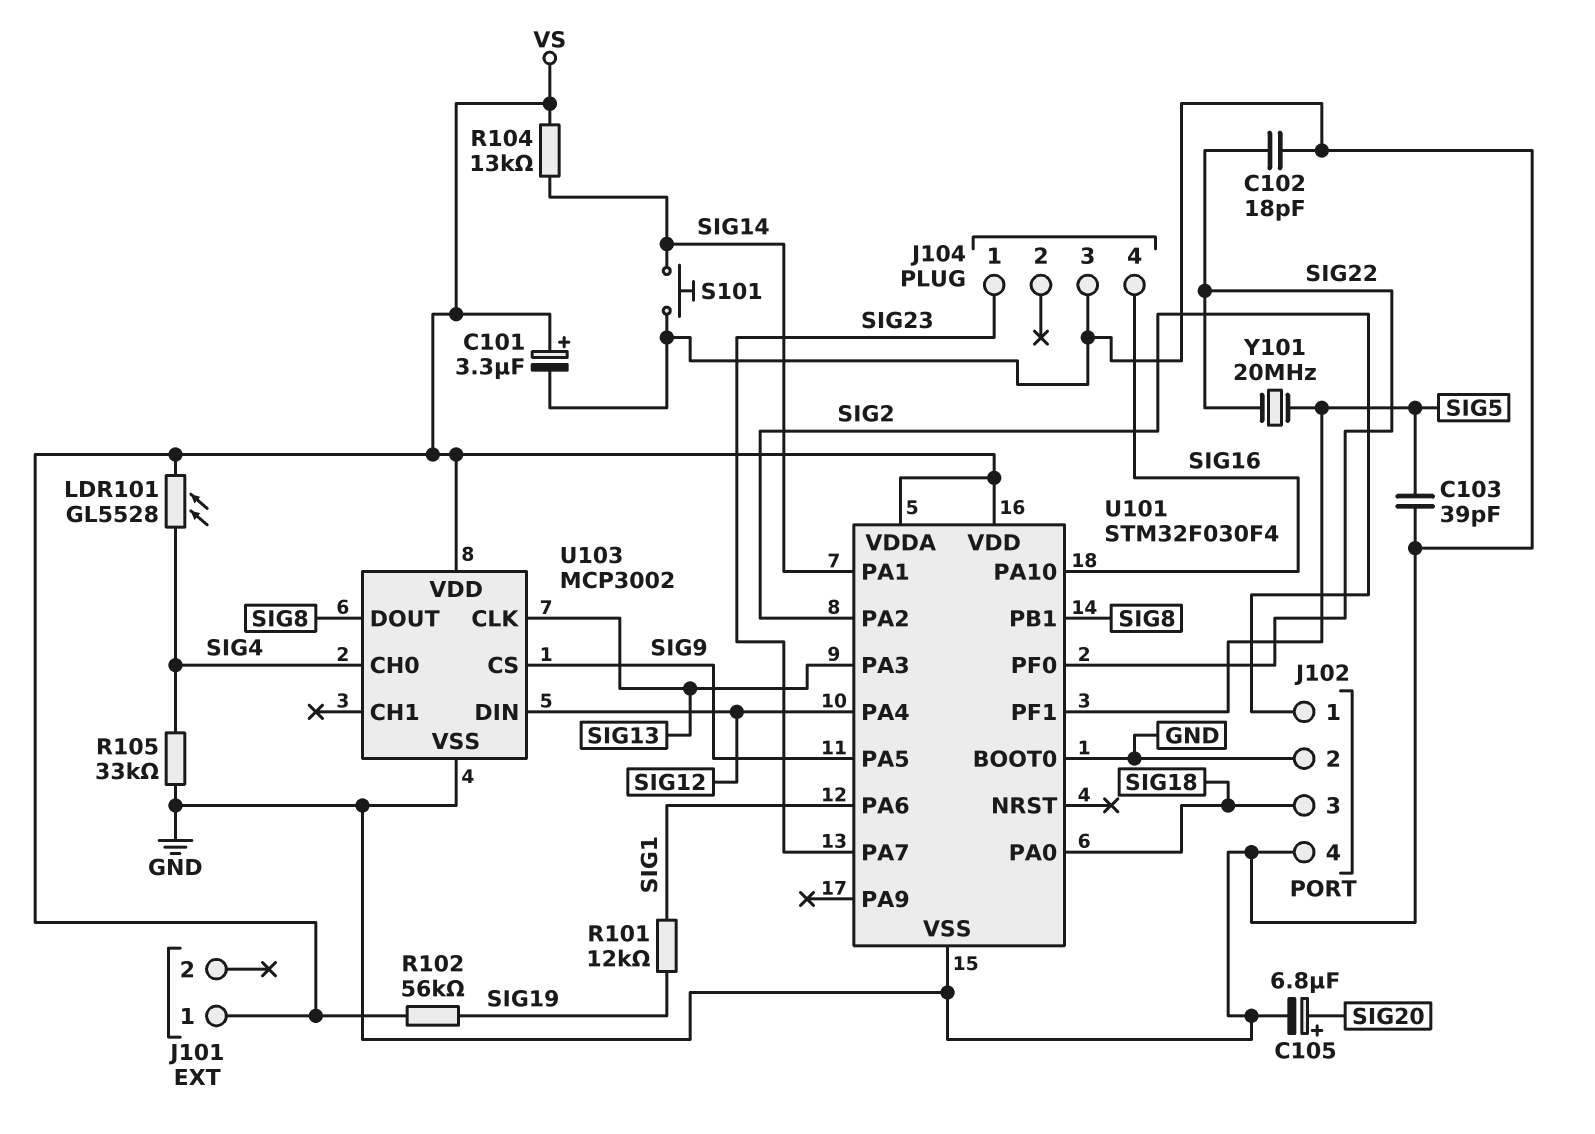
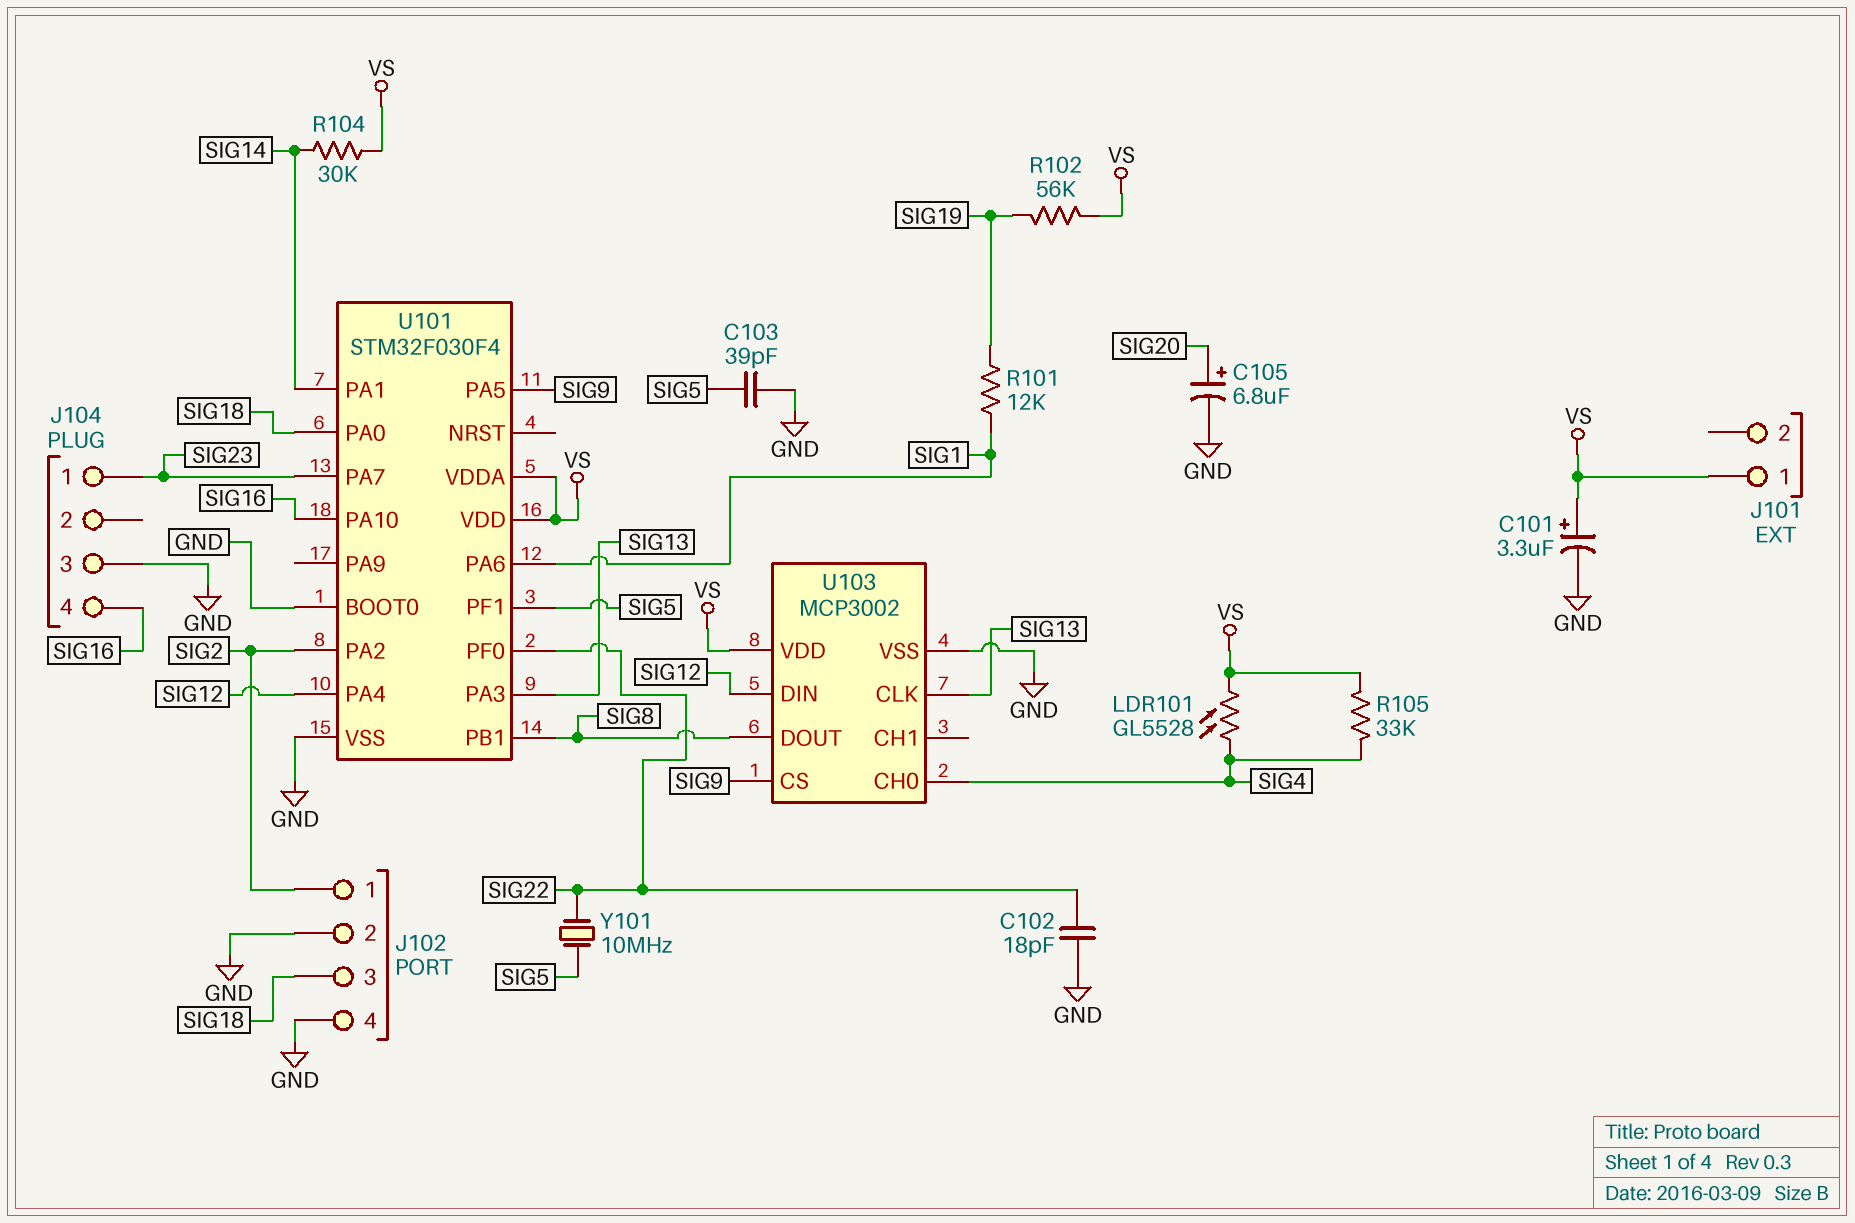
R104: 13k (SIG14, VS) -> 30k (SIG14, VS)
R105: 33k (GND, SIG4) -> 33k (SIG4, VS)
S101: button (GND, SIG14) -> none
Y101: 20MHz (SIG5, SIG22) -> 10MHz (SIG5, SIG22)

